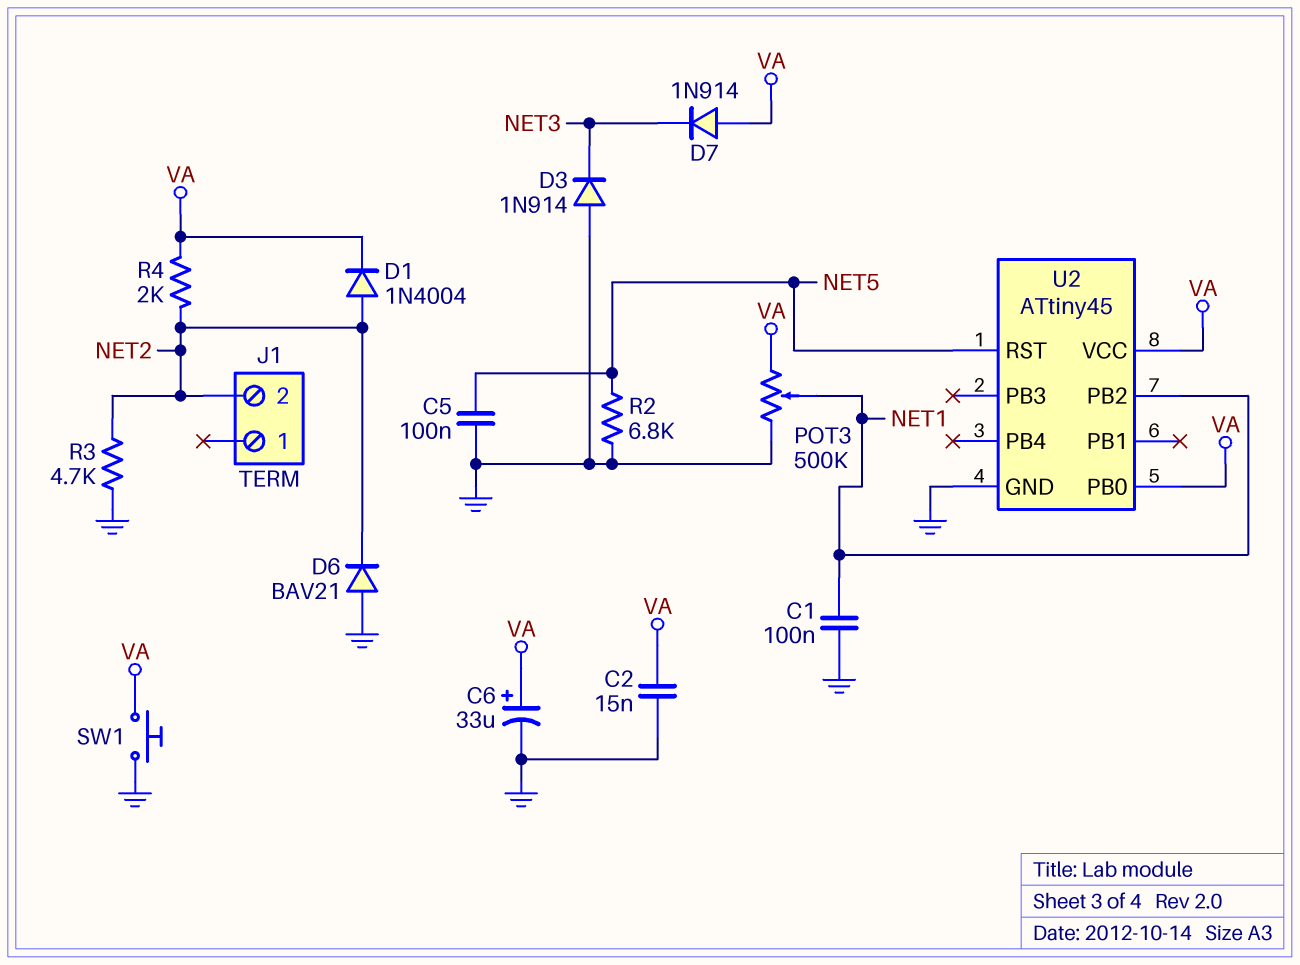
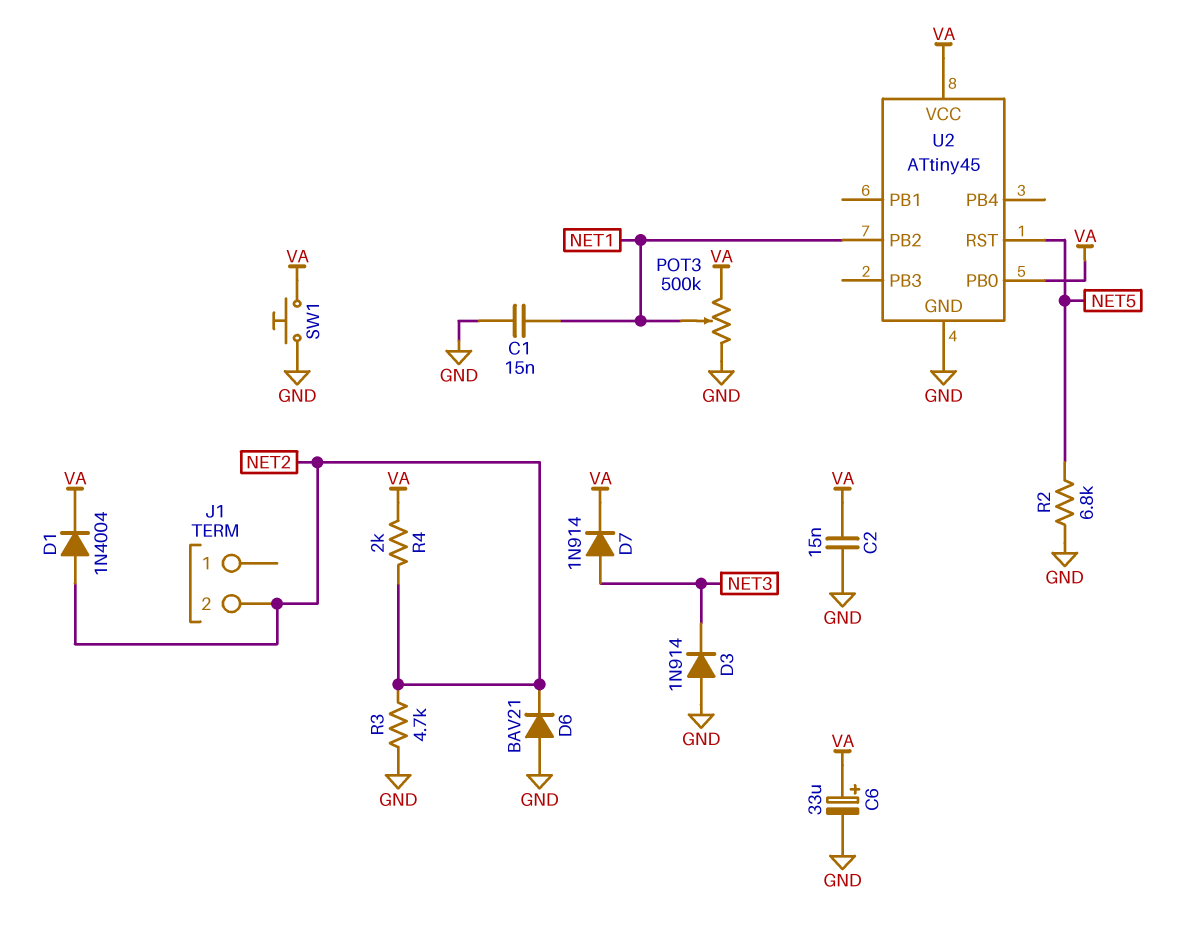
C1: 100nF (GND, NET1) -> 15nF (GND, NET1)
C5: 100nF (GND, NET5) -> none
D7: diode 1N914 (A VA, K NET3) -> diode 1N914 (A NET3, K VA)

